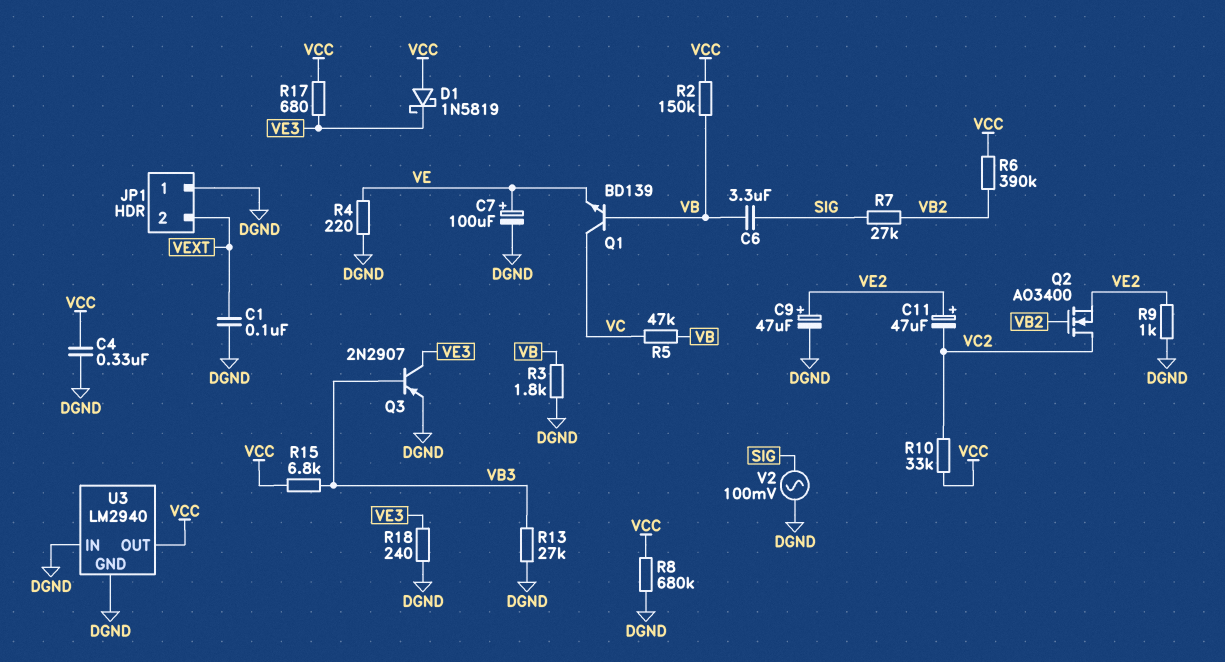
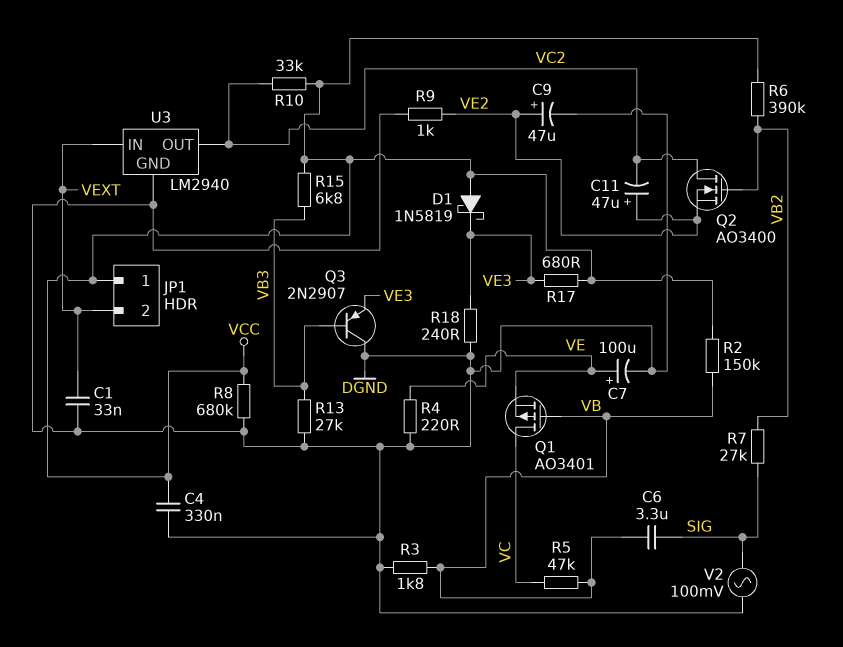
C1: 100nF (DGND, VEXT) -> 33nF (DGND, VEXT)
JP1 pin 1: DGND -> VCC
Q1: NPN BD139 (B VB, C VC, E VE) -> PMOS AO3401 (G VB, D VC, S VE)
Q3: PNP 2N2907 (B VB3, C VE3, E DGND) -> PNP 2N2907 (B VB3, C DGND, E VE3)
U3 pin IN: DGND -> VEXT
U3 pin OUT: VCC -> VC2

